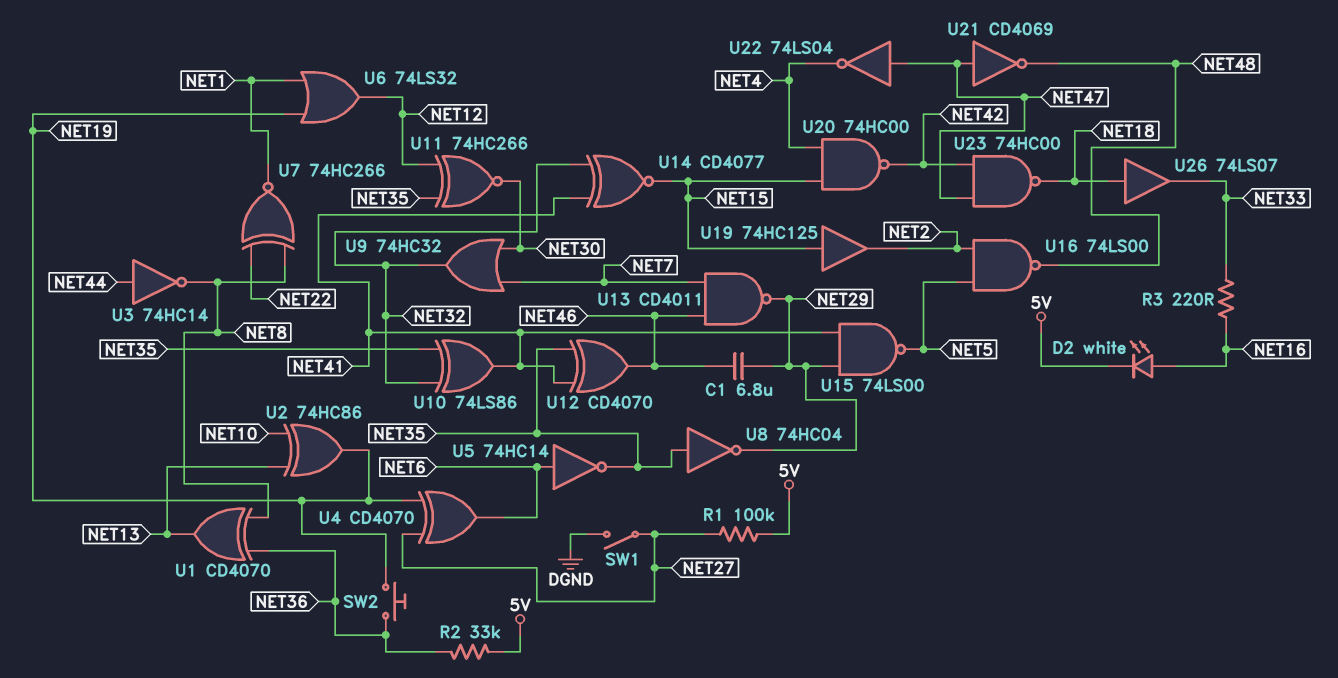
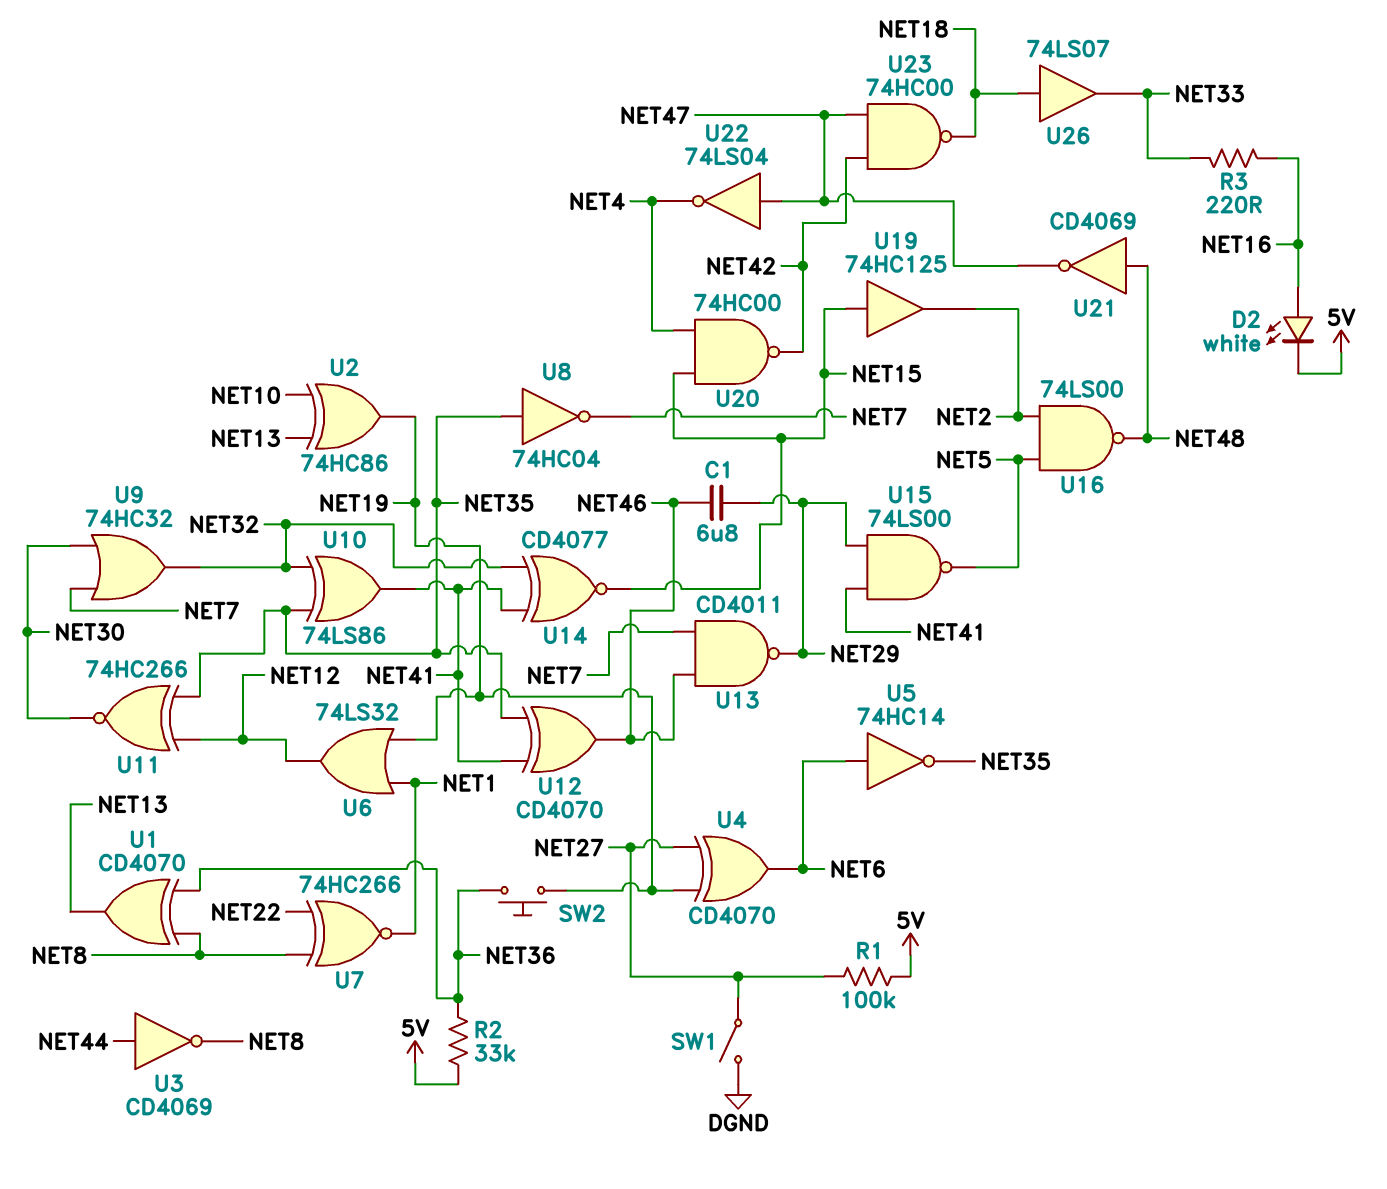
U3: NOT 74HC14 (in NET44, out NET8) -> NOT CD4069 (in NET44, out NET8)
U8: NOT 74HC04 (in NET35, out NET29) -> NOT 74HC04 (in NET35, out NET7)
U21: NOT CD4069 (in NET47, out NET48) -> NOT CD4069 (in NET48, out NET47)

